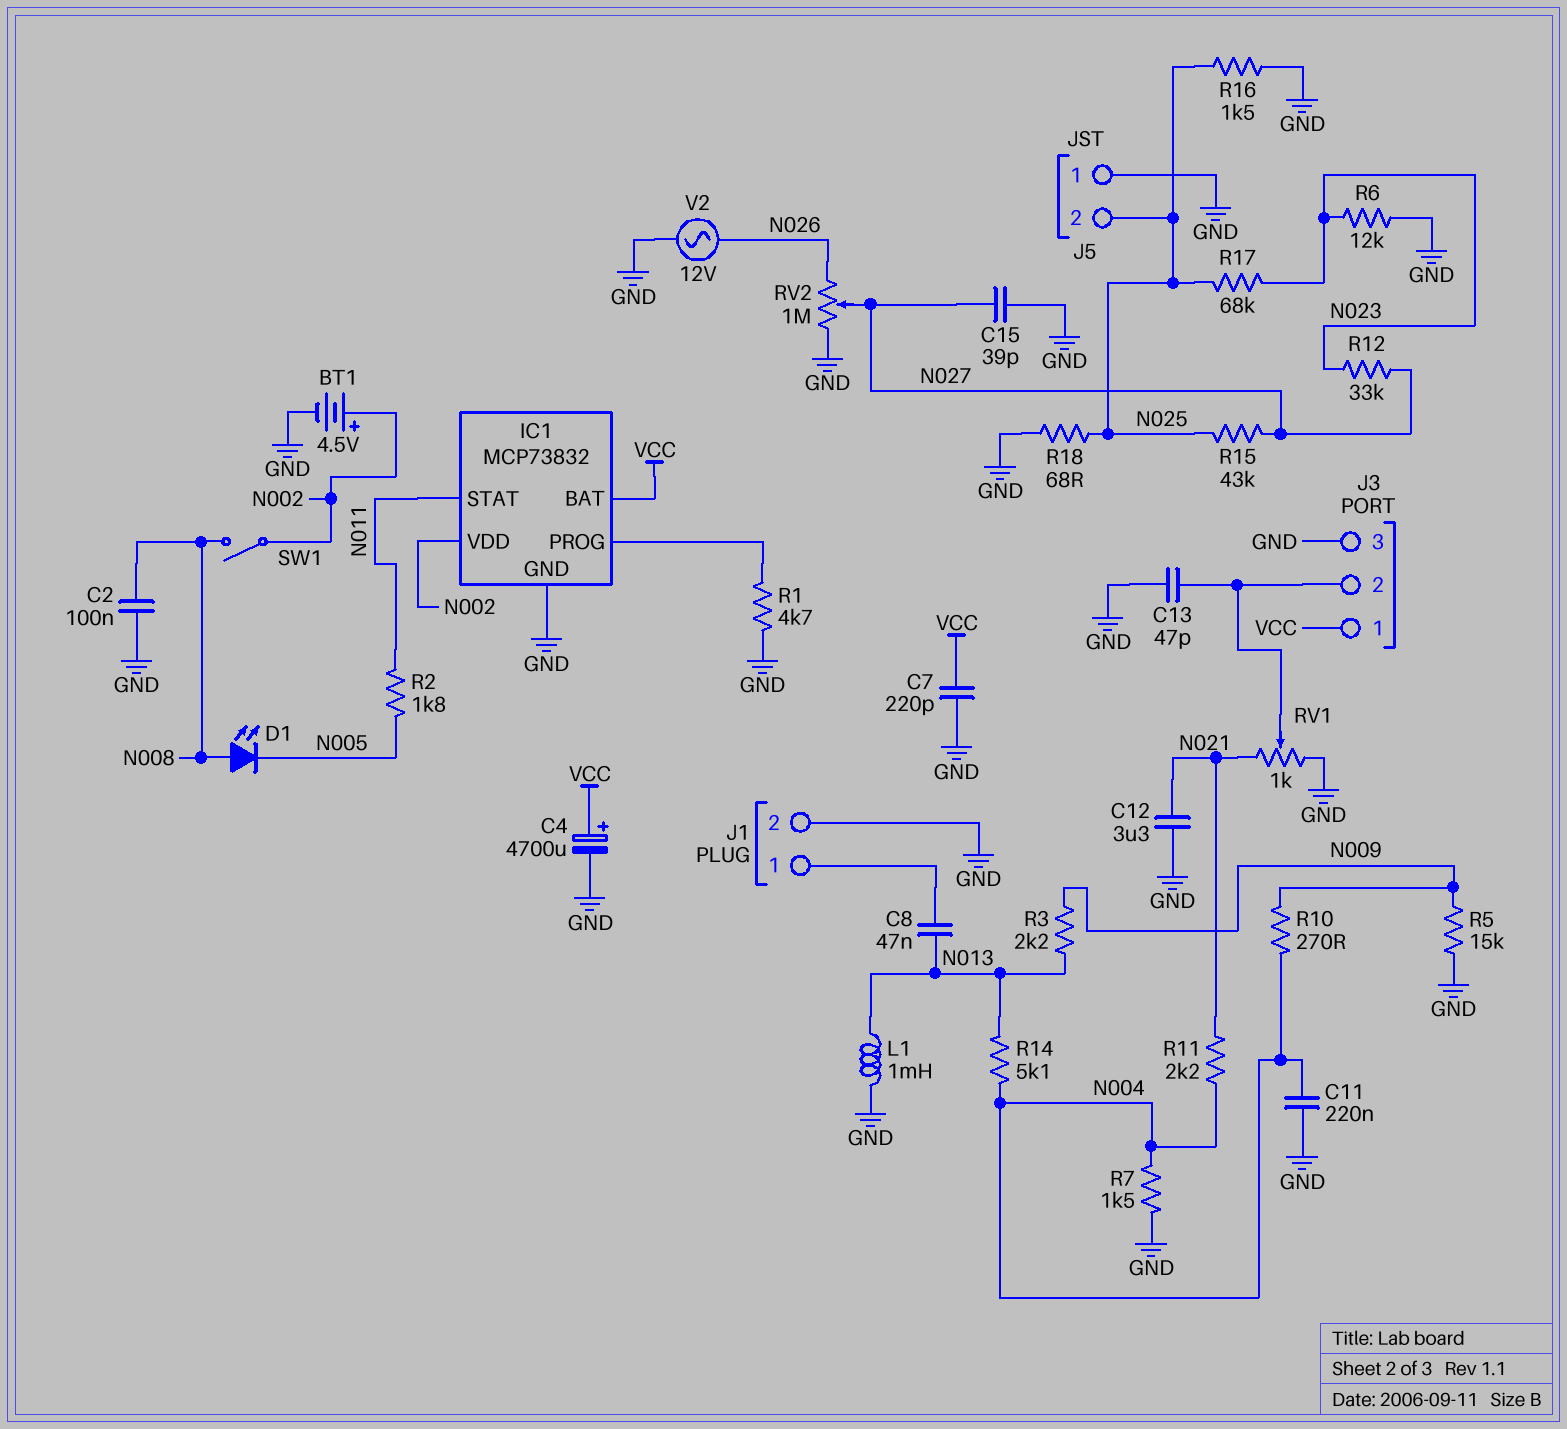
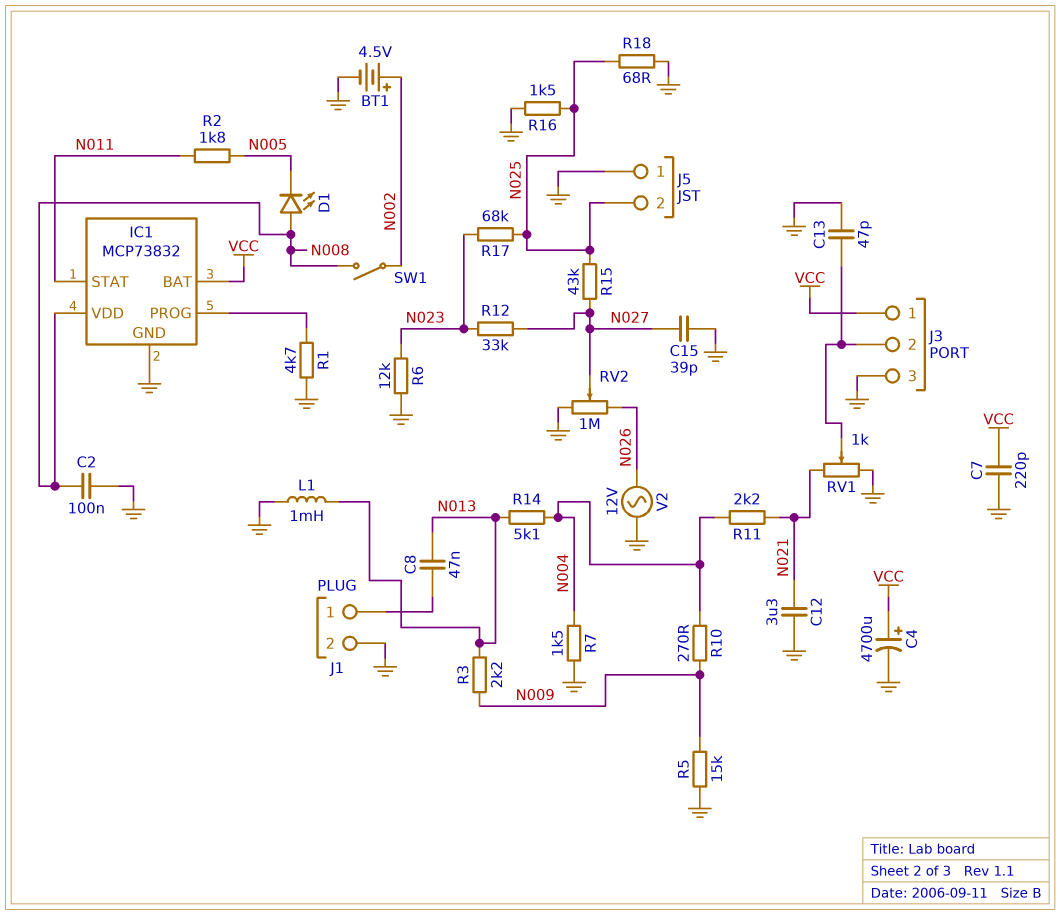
C11: 220nF (GND, N004) -> none
IC1 pin VDD: N002 -> N008

